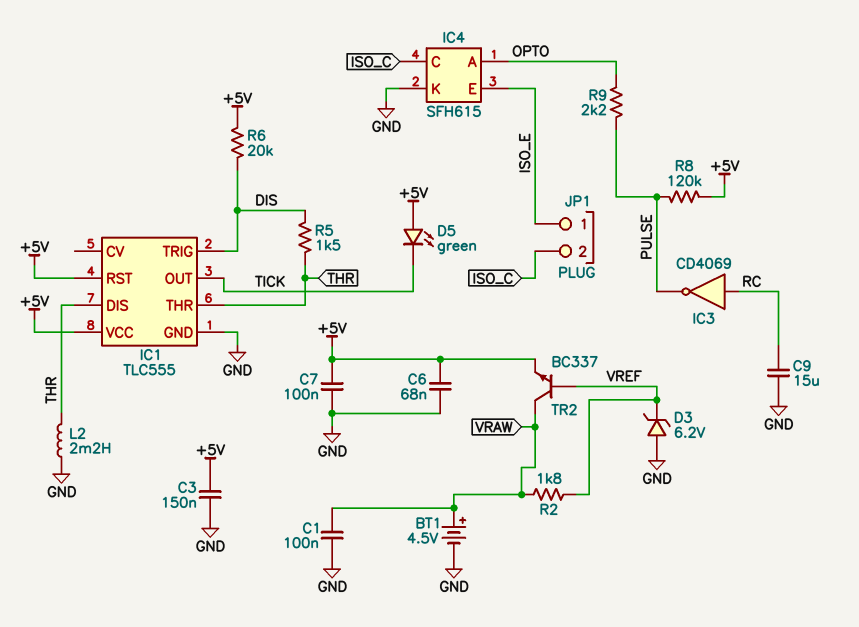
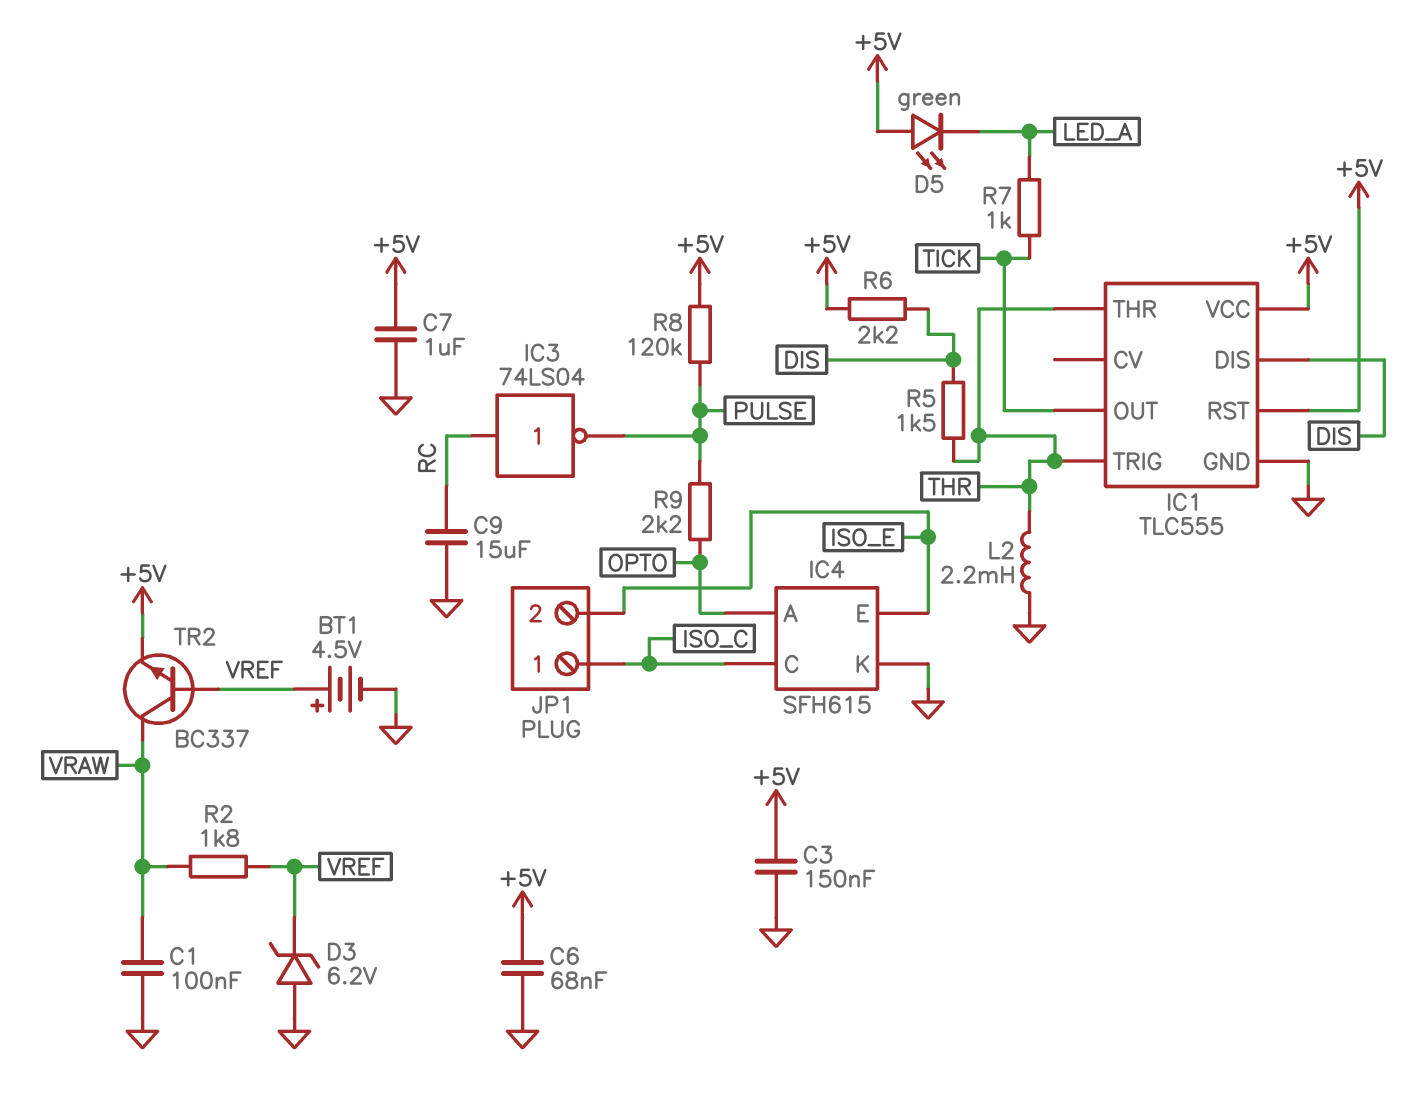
BT1: 4.5V (plus VRAW, minus GND) -> 4.5V (plus VREF, minus GND)
C7: 100nF (+5V, GND) -> 1uF (+5V, GND)
D5: LED green (A +5V, K TICK) -> LED green (A +5V, K LED_A)
IC1 pin DIS: THR -> DIS
IC1 pin TRIG: DIS -> THR
IC3: NOT CD4069 (in RC, out PULSE) -> NOT 74LS04 (in RC, out PULSE)
JP1 pin 1: ISO_E -> ISO_C
JP1 pin 2: ISO_C -> ISO_E
R6: 20k (+5V, DIS) -> 2.2k (+5V, DIS)
R7: none -> 1k (LED_A, TICK)

